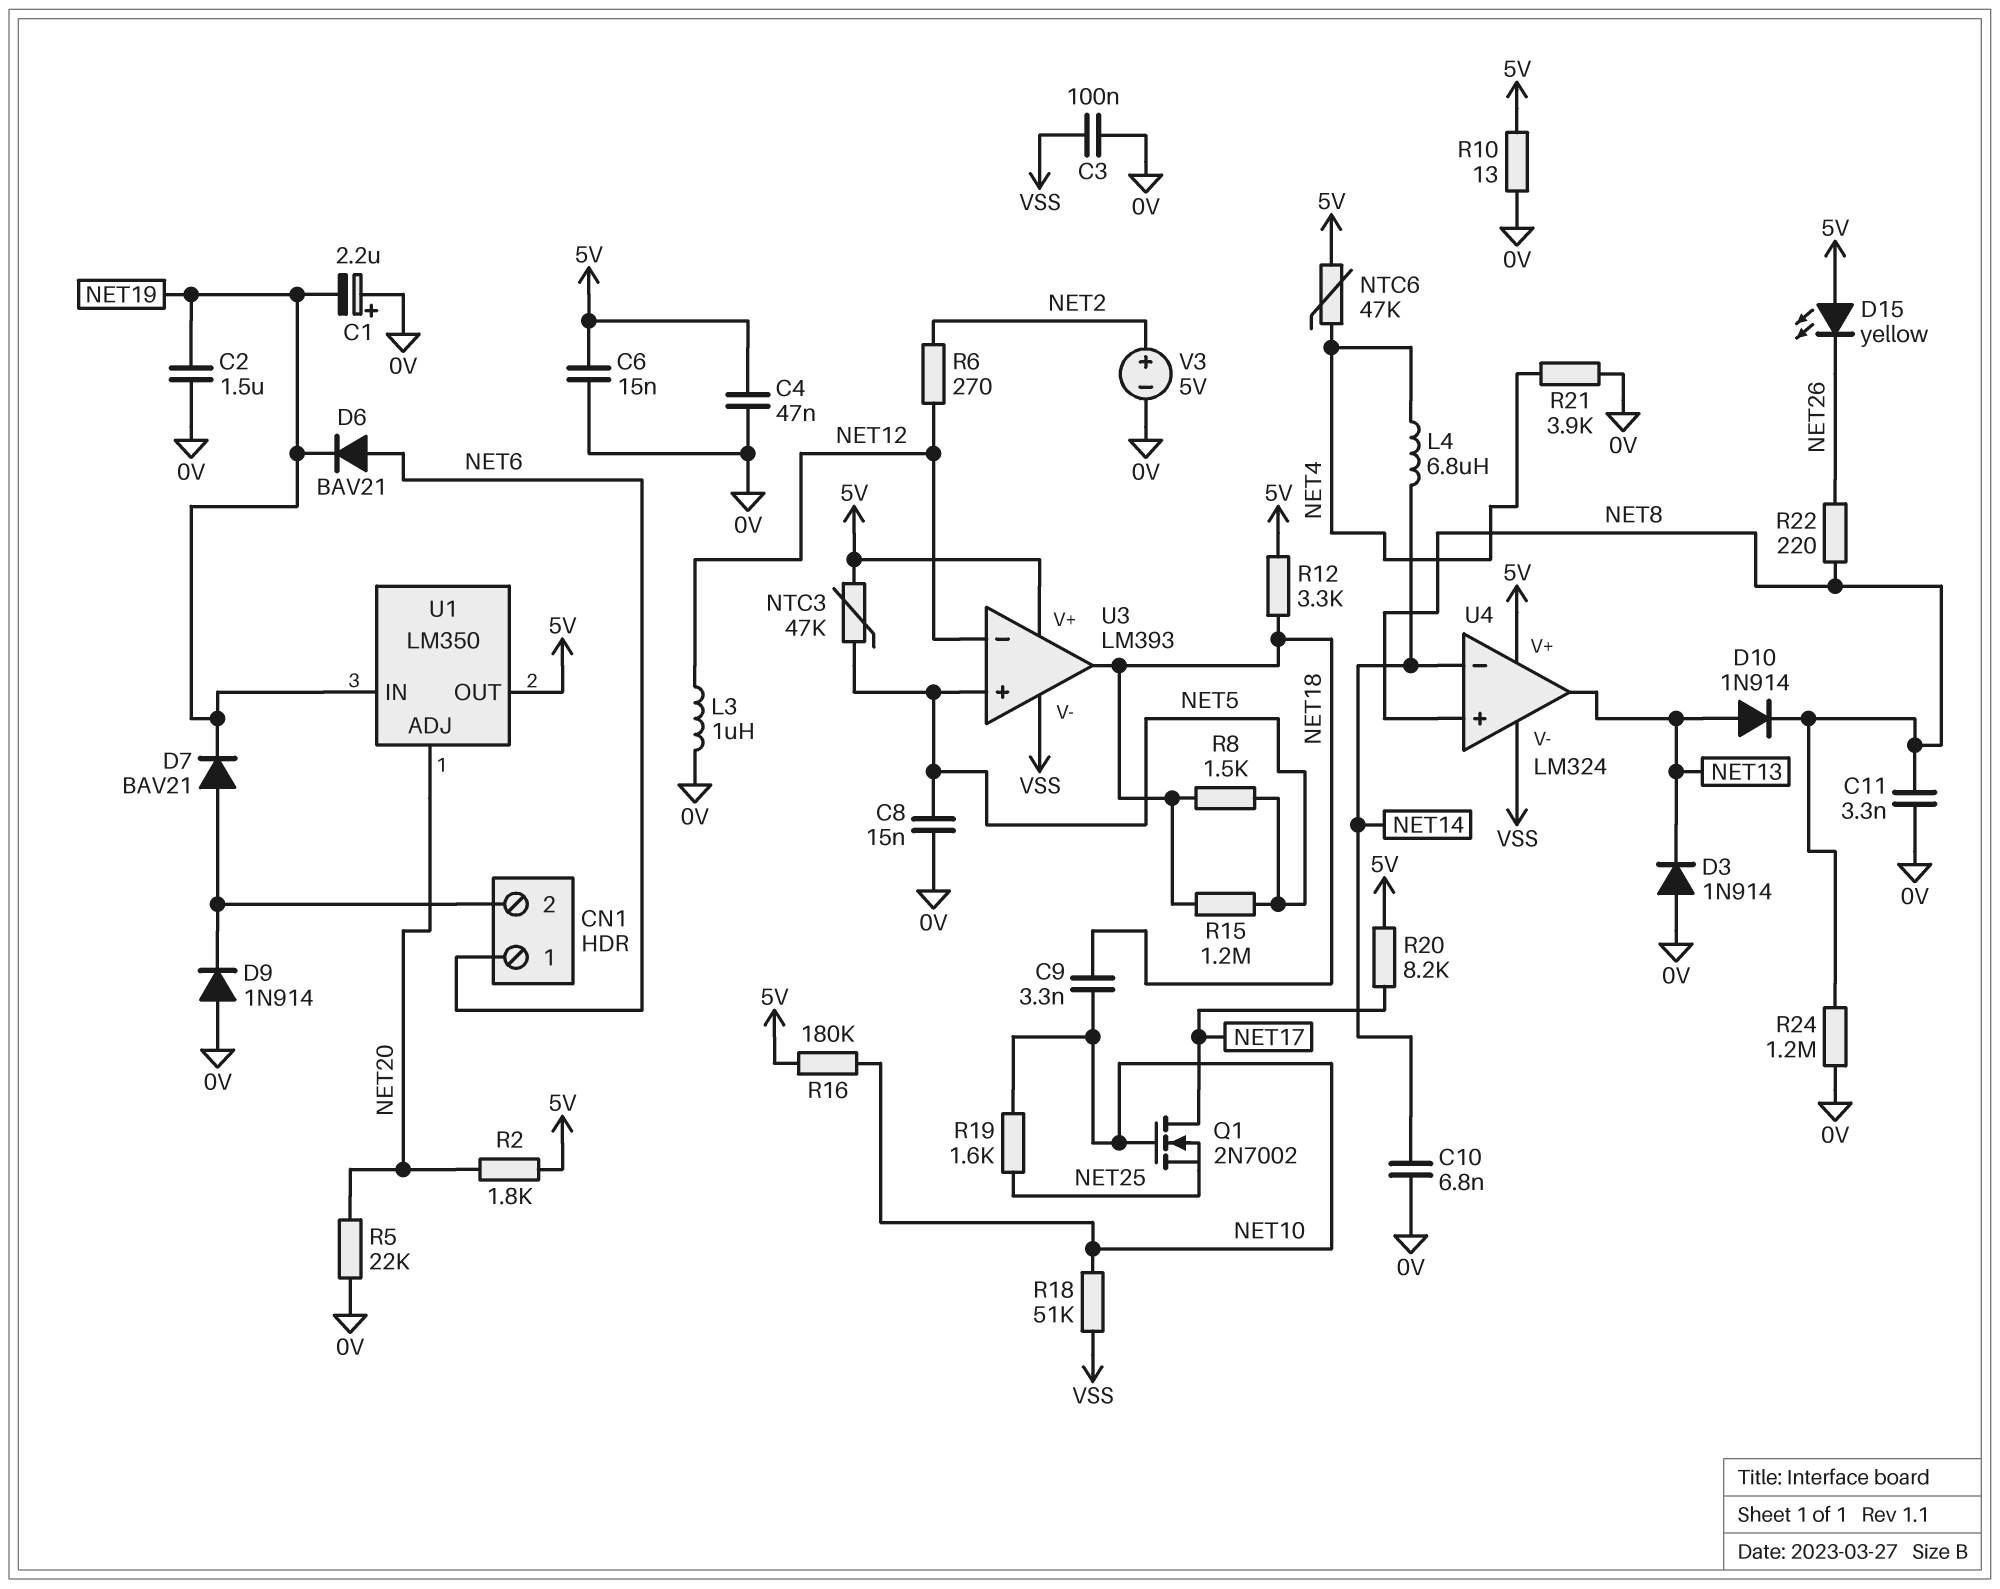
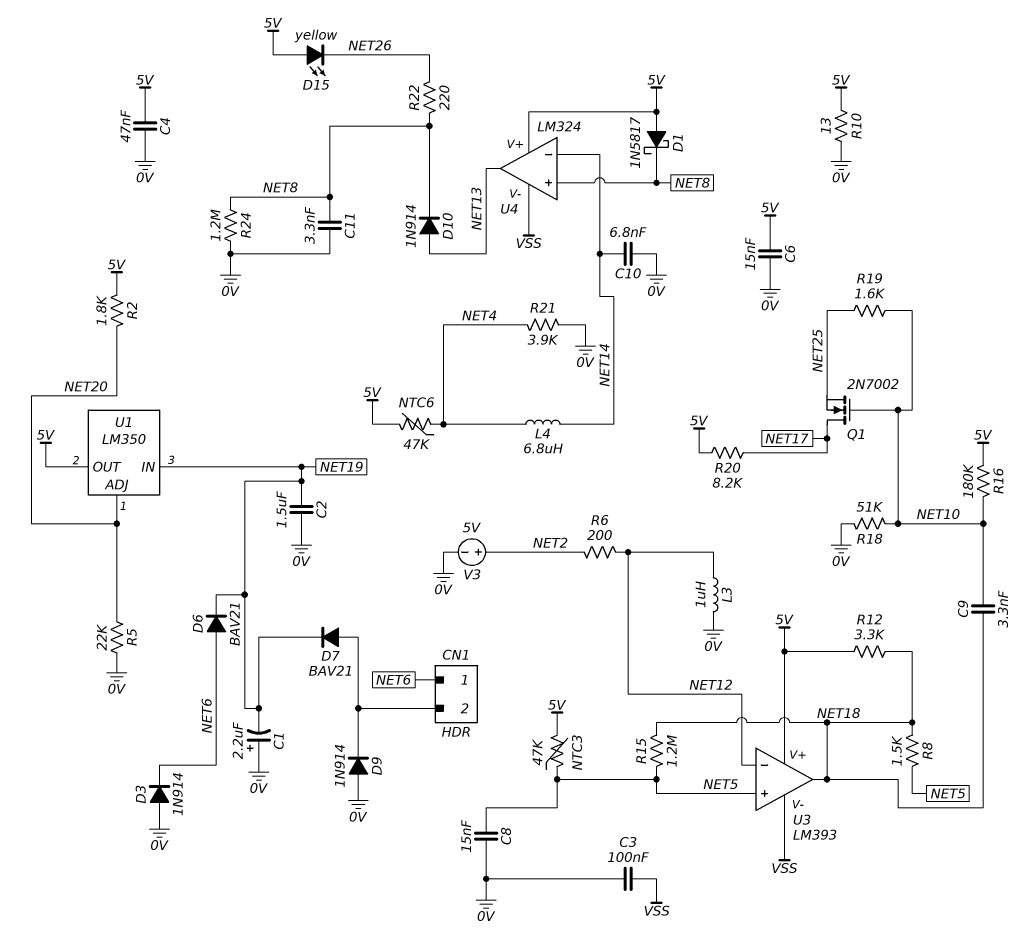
D1: none -> schottky 1N5817 (A 5V, K NET8)
D3: diode 1N914 (A 0V, K NET13) -> diode 1N914 (A 0V, K NET6)
R6: 270 (NET2, NET12) -> 200 (NET2, NET12)
R18: 51k (NET10, VSS) -> 51k (0V, NET10)

